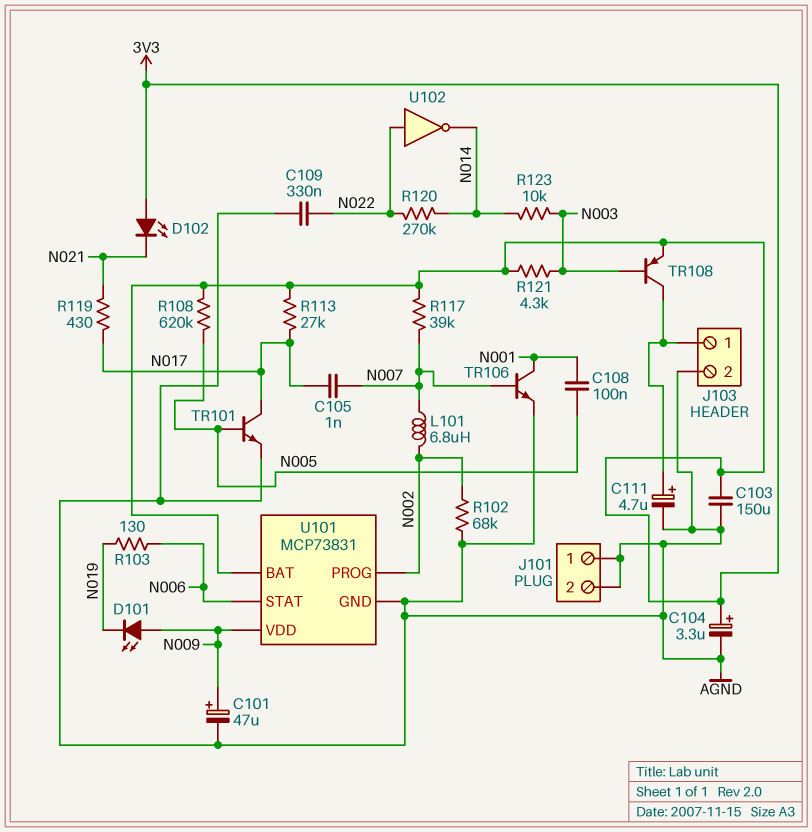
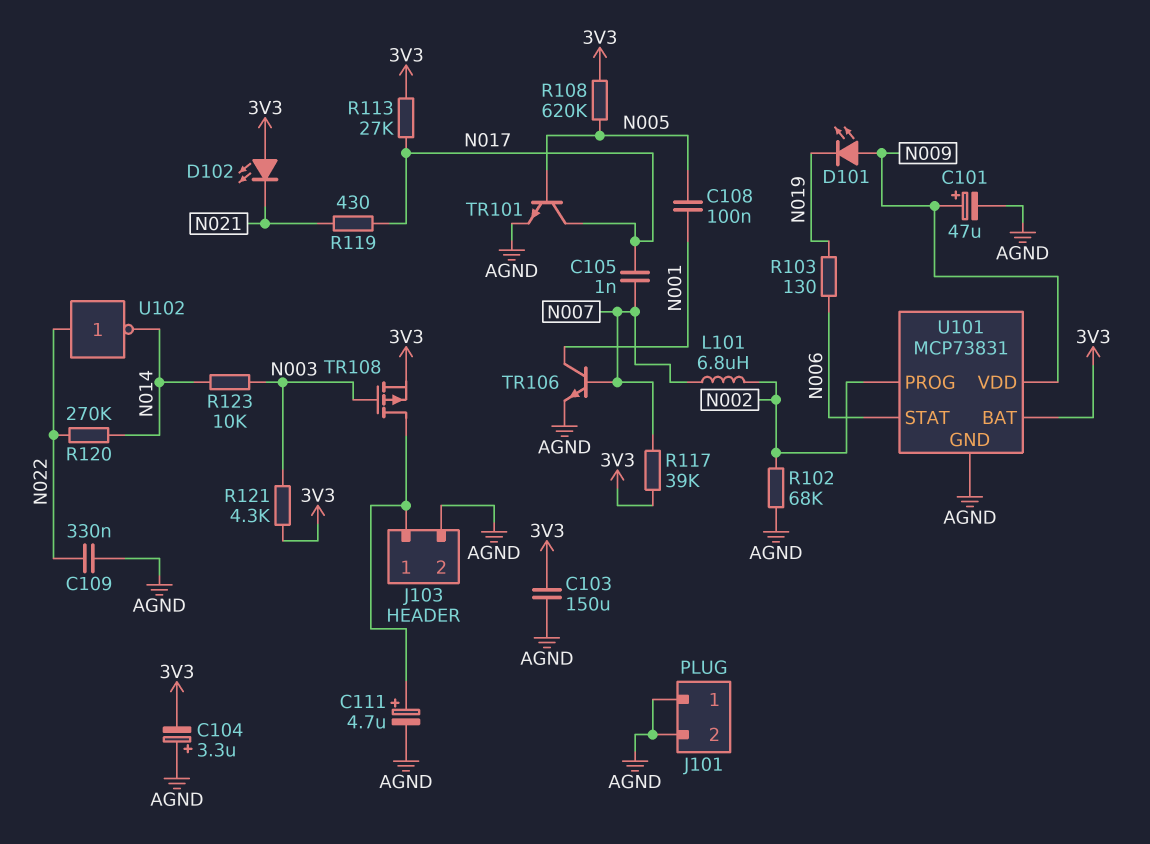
C104: 3.3uF (plus 3V3, minus AGND) -> 3.3uF (plus AGND, minus 3V3)
TR108: PNP (B N003, C J103/1, E 3V3) -> PMOS (G N003, D J103/1, S 3V3)

